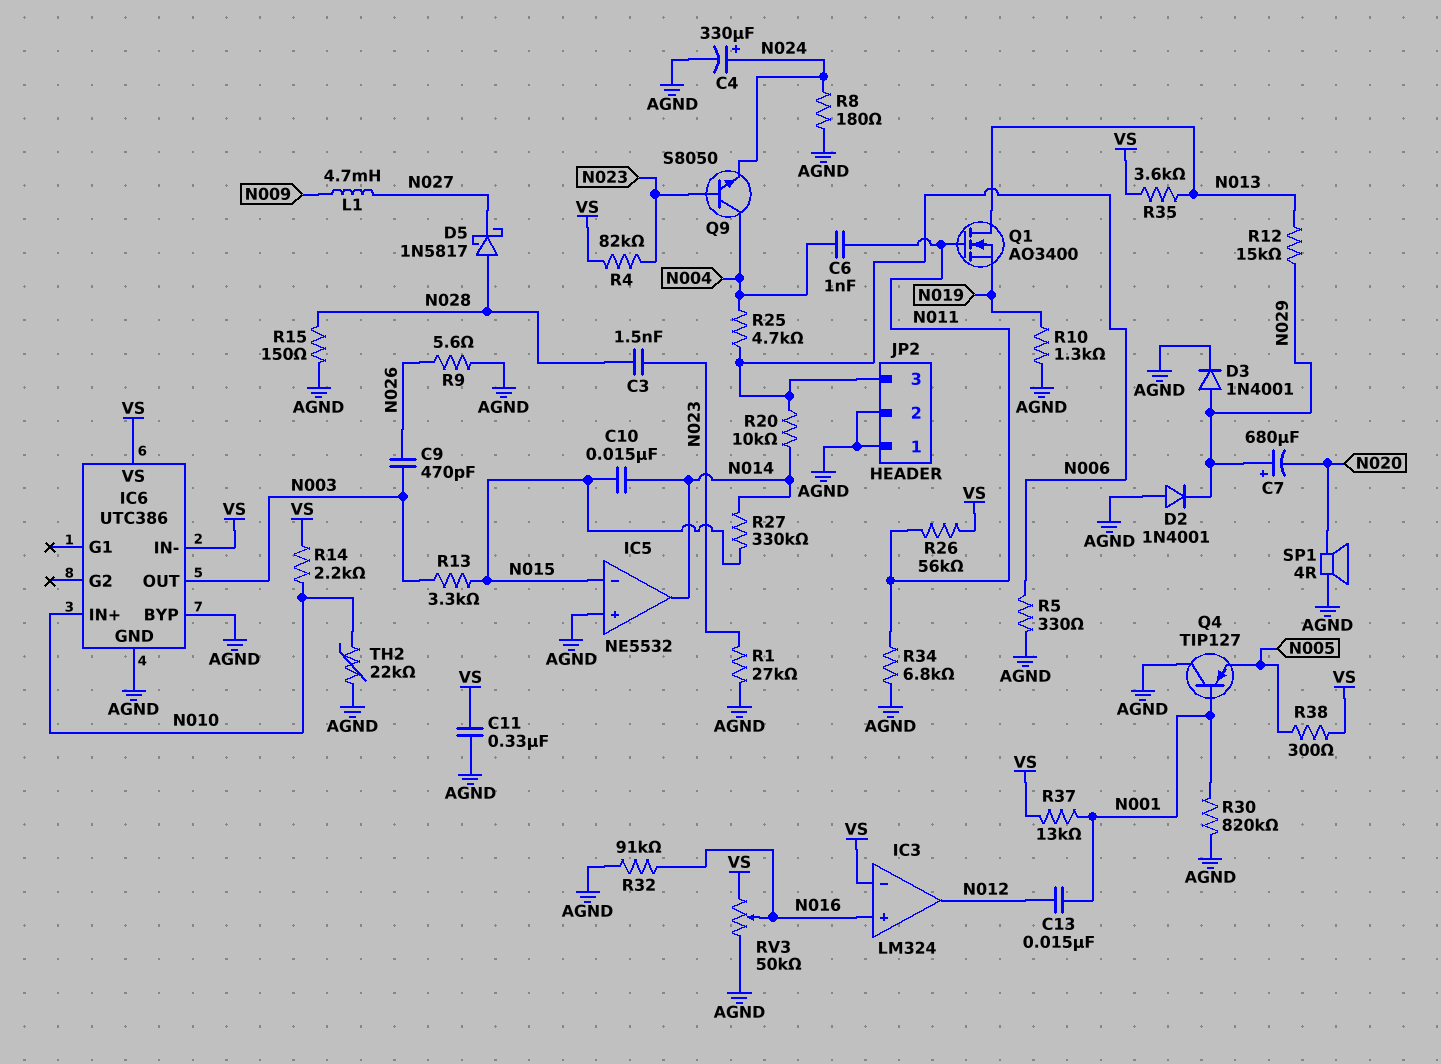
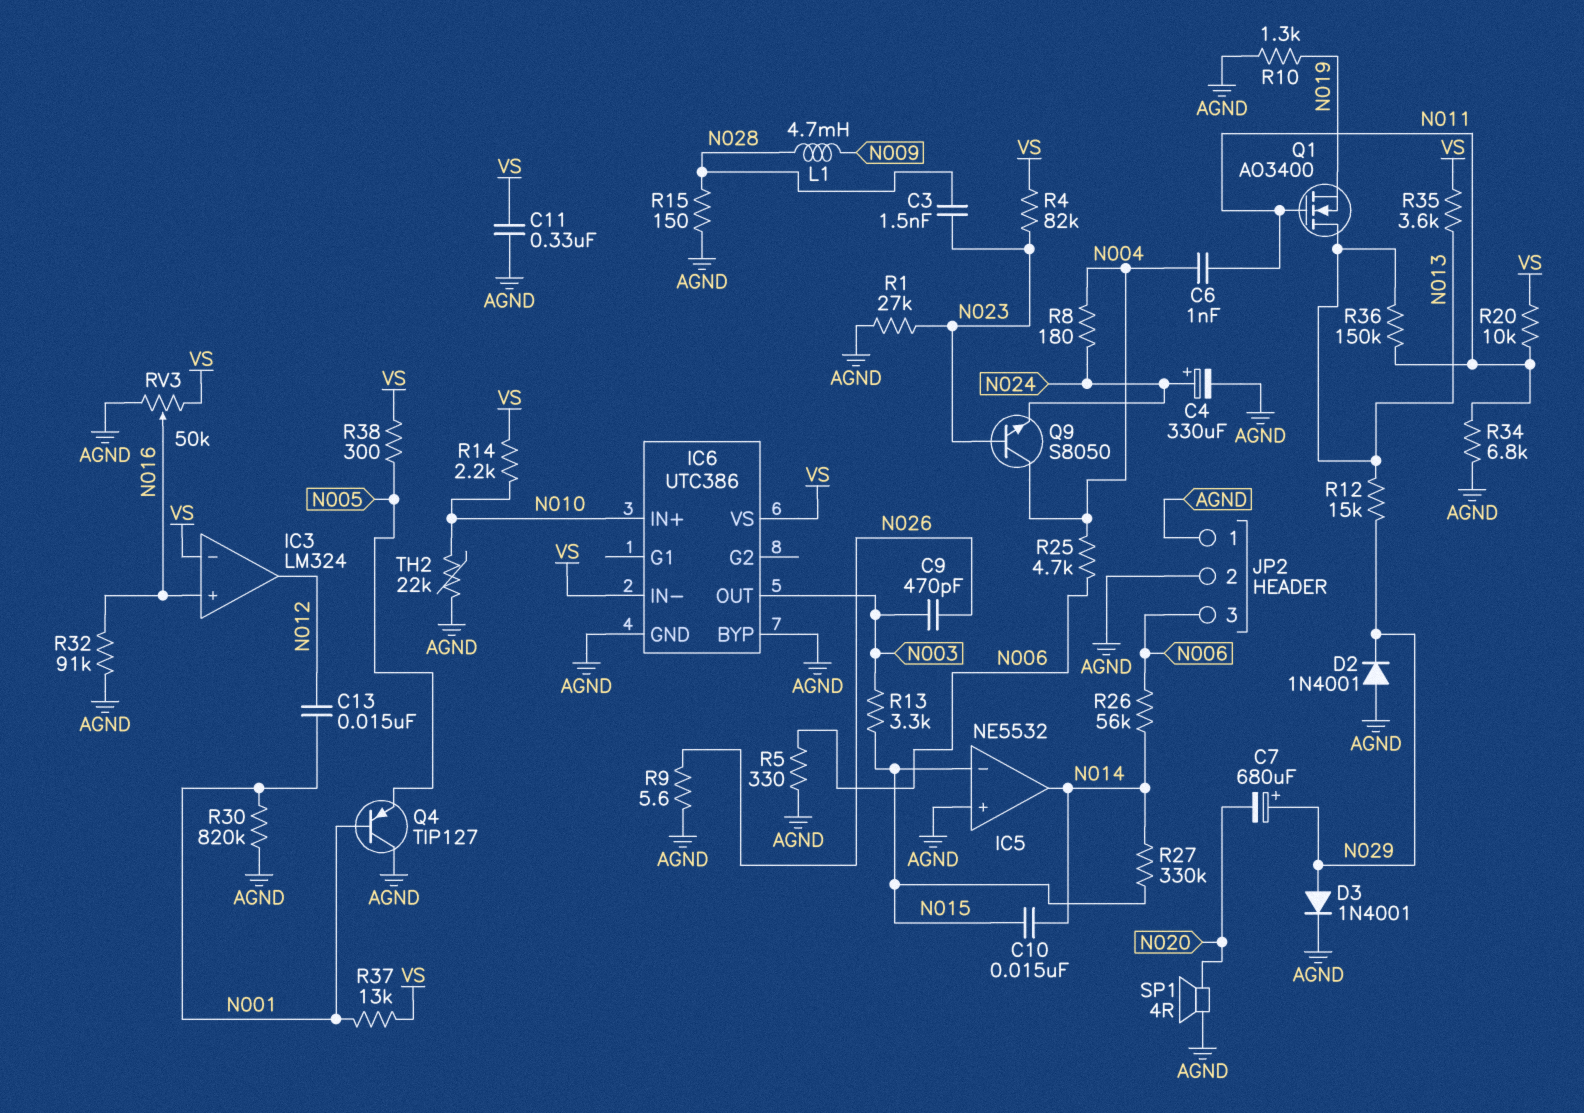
D5: schottky 1N5817 (A N028, K N027) -> none
L1: 4.7mH (N009, N027) -> 4.7mH (N009, N028)
R8: 180 (AGND, N024) -> 180 (N004, N024)
R20: 10k (N006, N014) -> 10k (N011, VS)
R26: 56k (N011, VS) -> 56k (N006, N014)
R36: none -> 150k (N011, N013)

